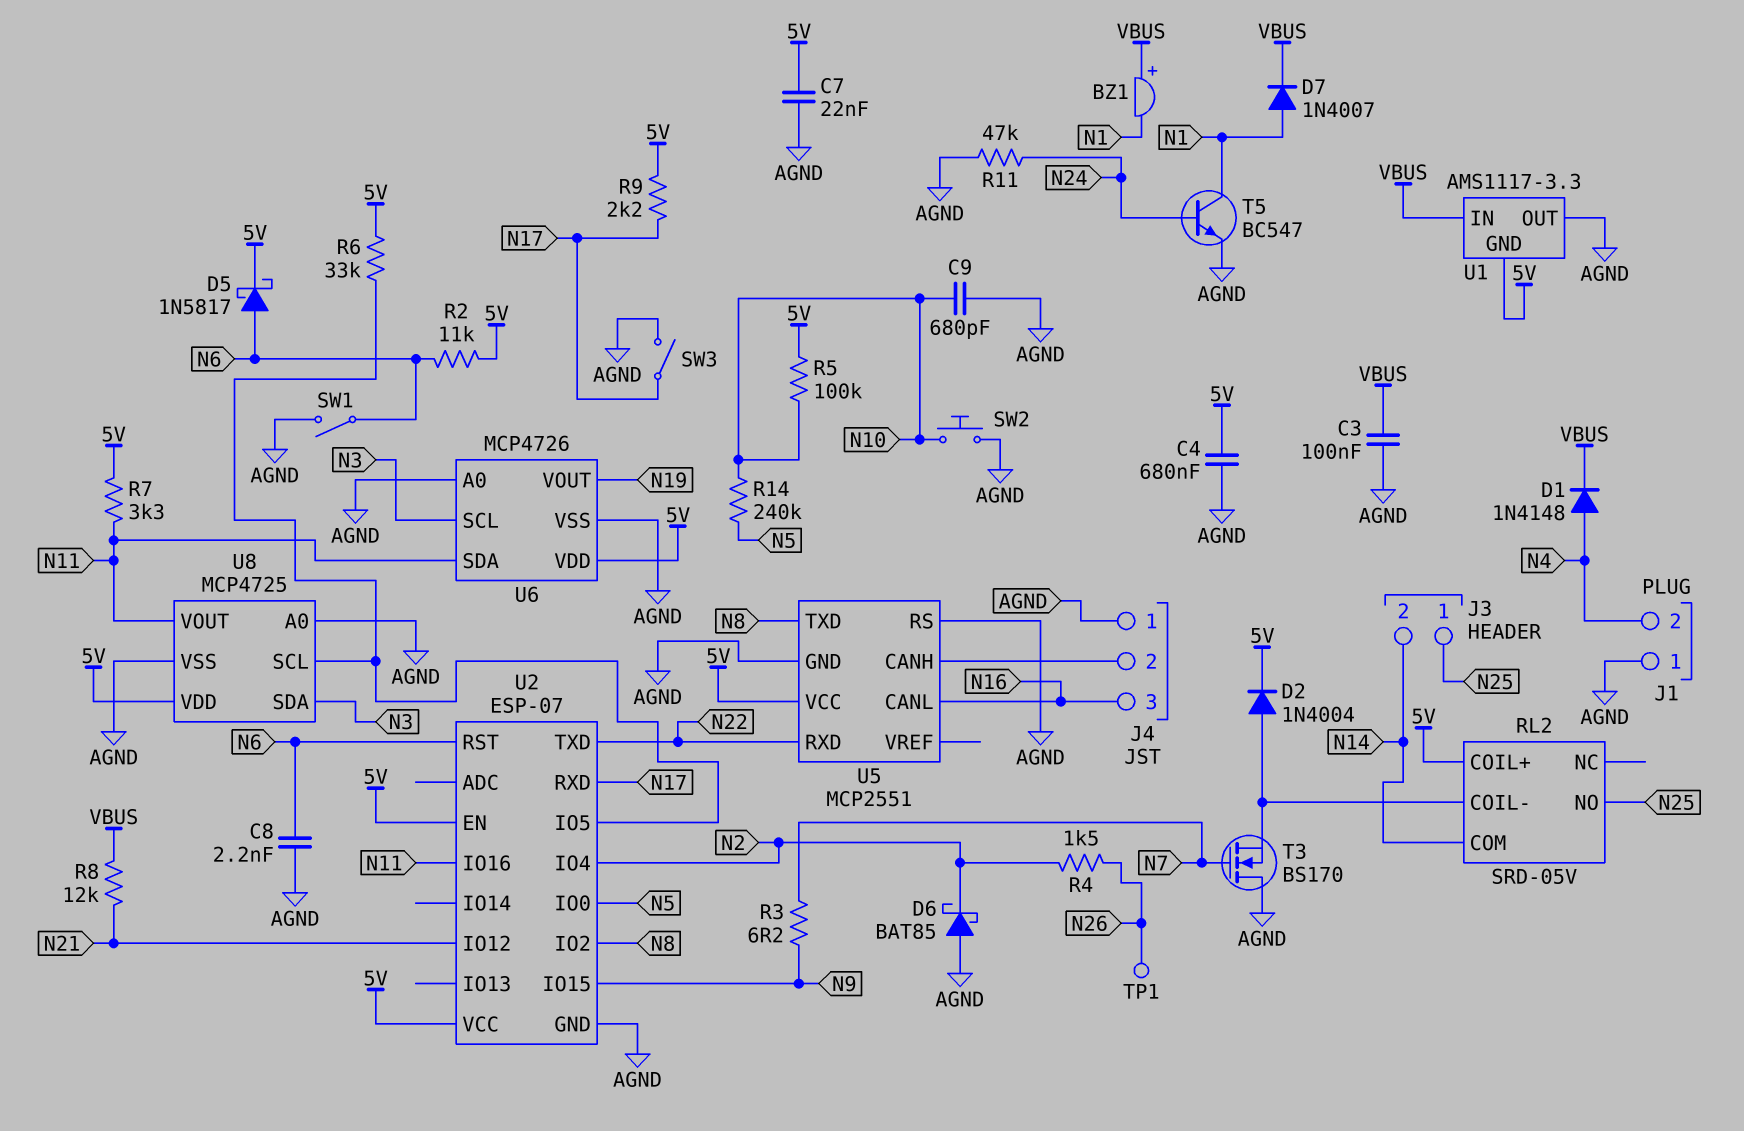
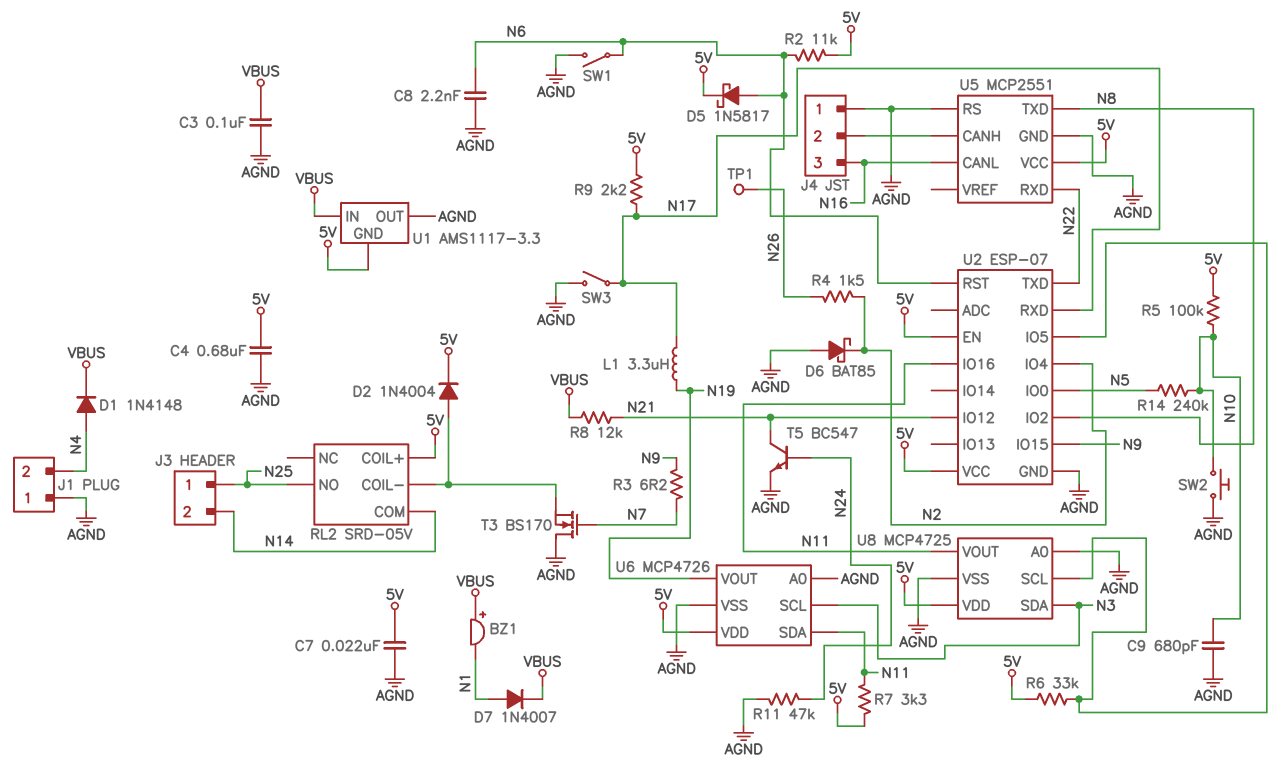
L1: none -> 3.3uH (N17, N19)
T5: NPN BC547 (B N24, C N1, E AGND) -> NPN BC547 (B N24, C N21, E AGND)

